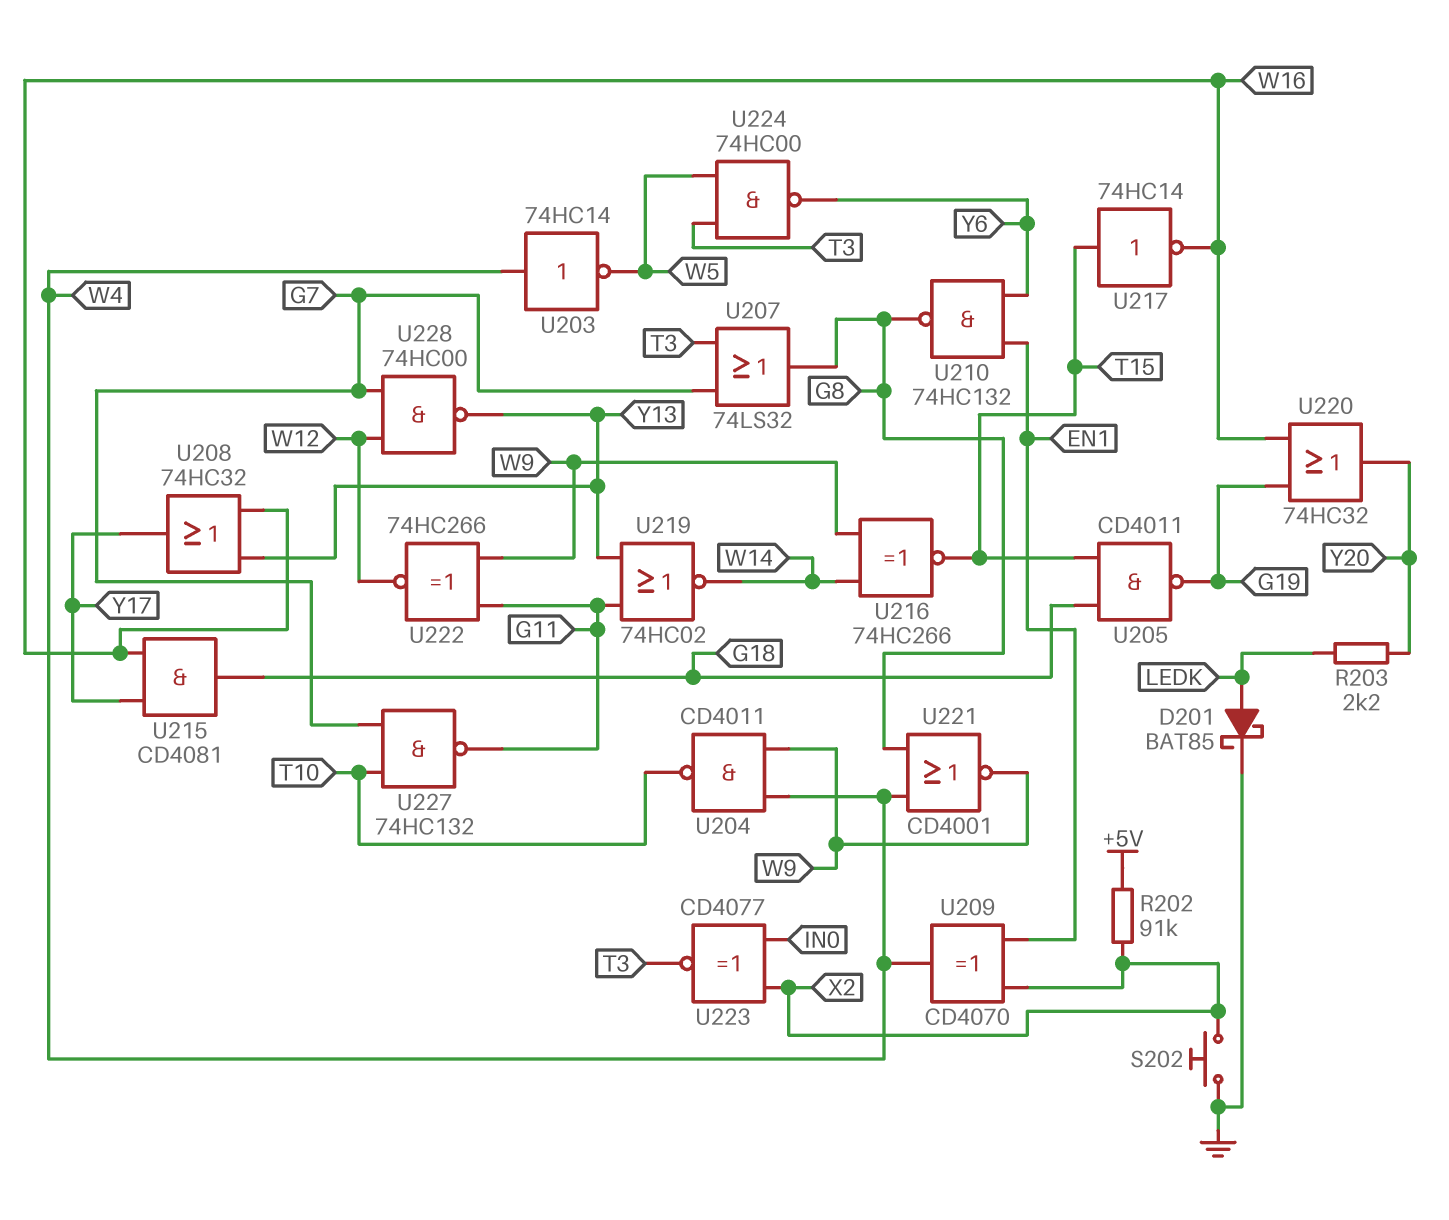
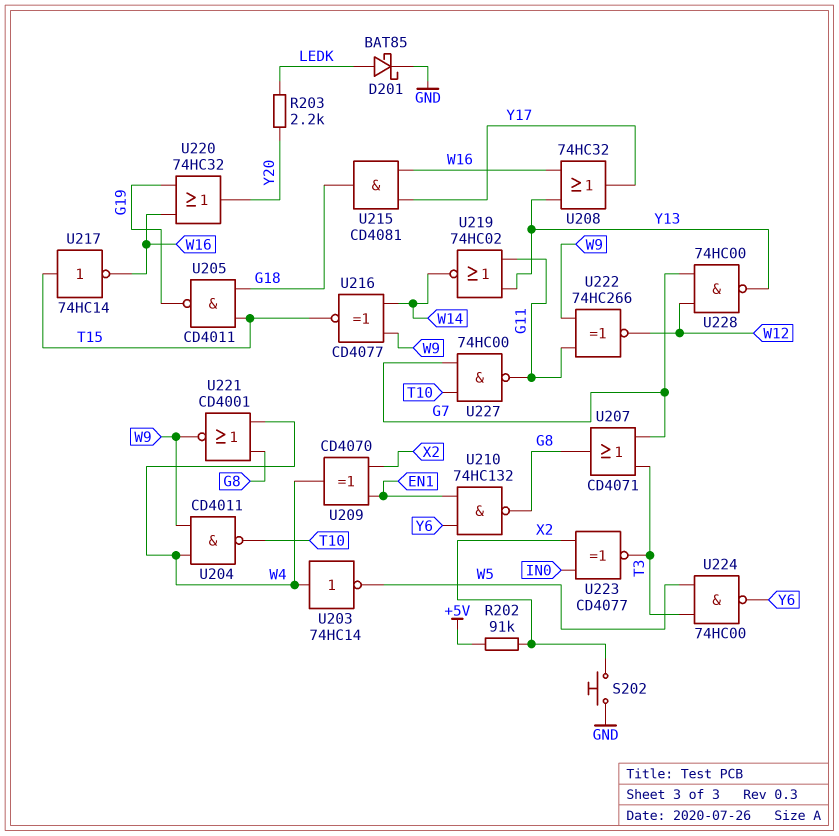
U207: OR 74LS32 (in G7, in T3, out G8) -> OR CD4071 (in G7, in T3, out G8)
U216: XNOR 74HC266 (in W9, in W14, out T15) -> XNOR CD4077 (in W9, in W14, out T15)
U227: NAND 74HC132 (in G7, in T10, out G11) -> NAND 74HC00 (in G7, in T10, out G11)

